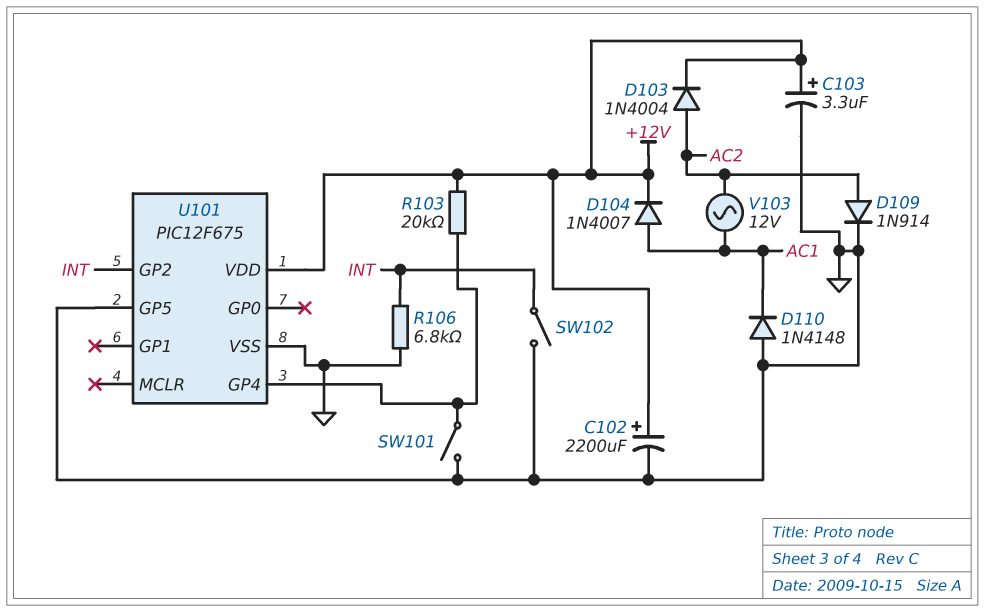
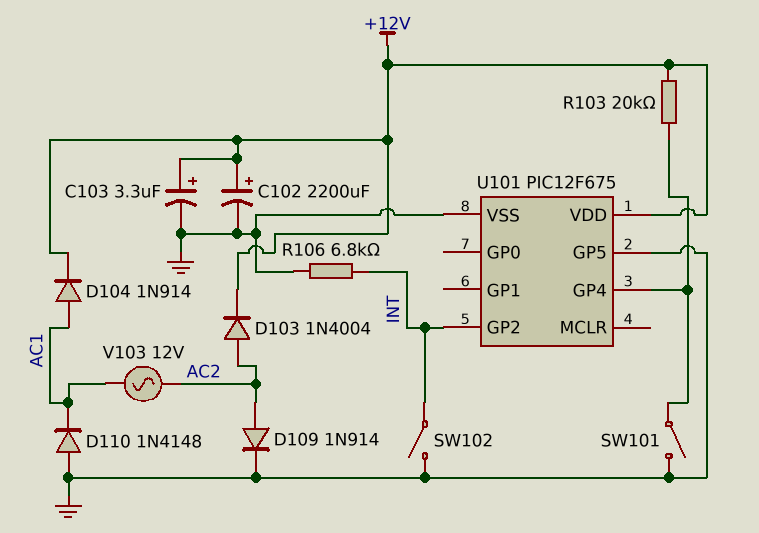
D104: diode 1N4007 (A AC1, K +12V) -> diode 1N914 (A AC1, K +12V)

